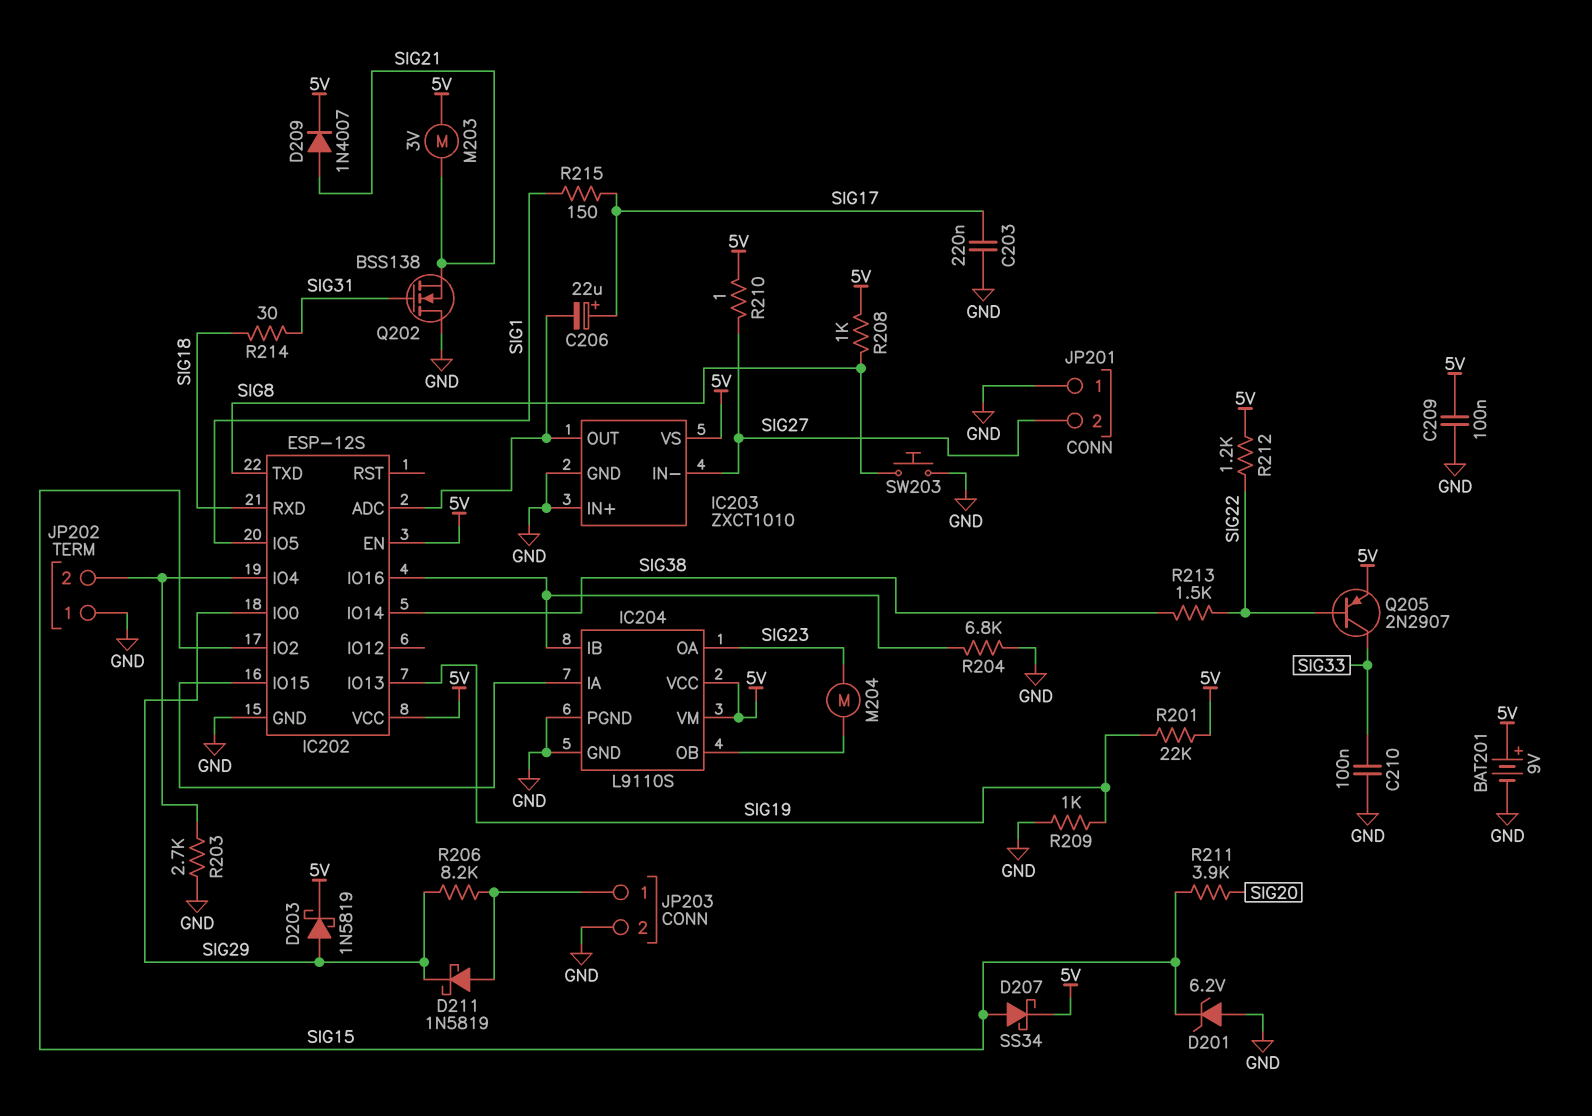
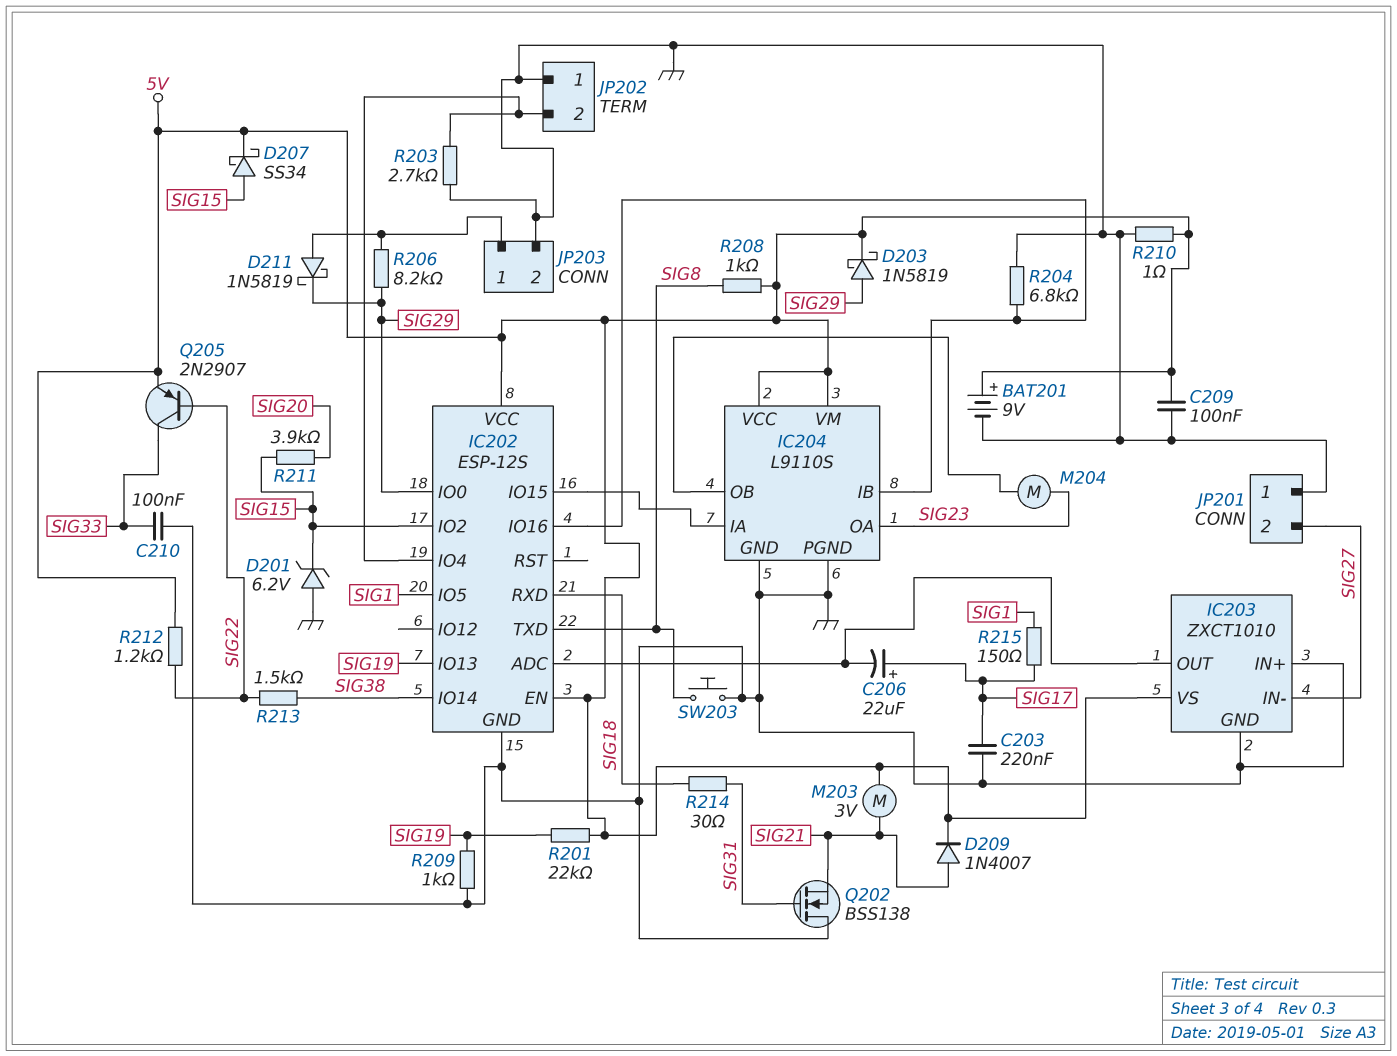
R210: 1 (5V, SIG27) -> 1 (5V, GND)

